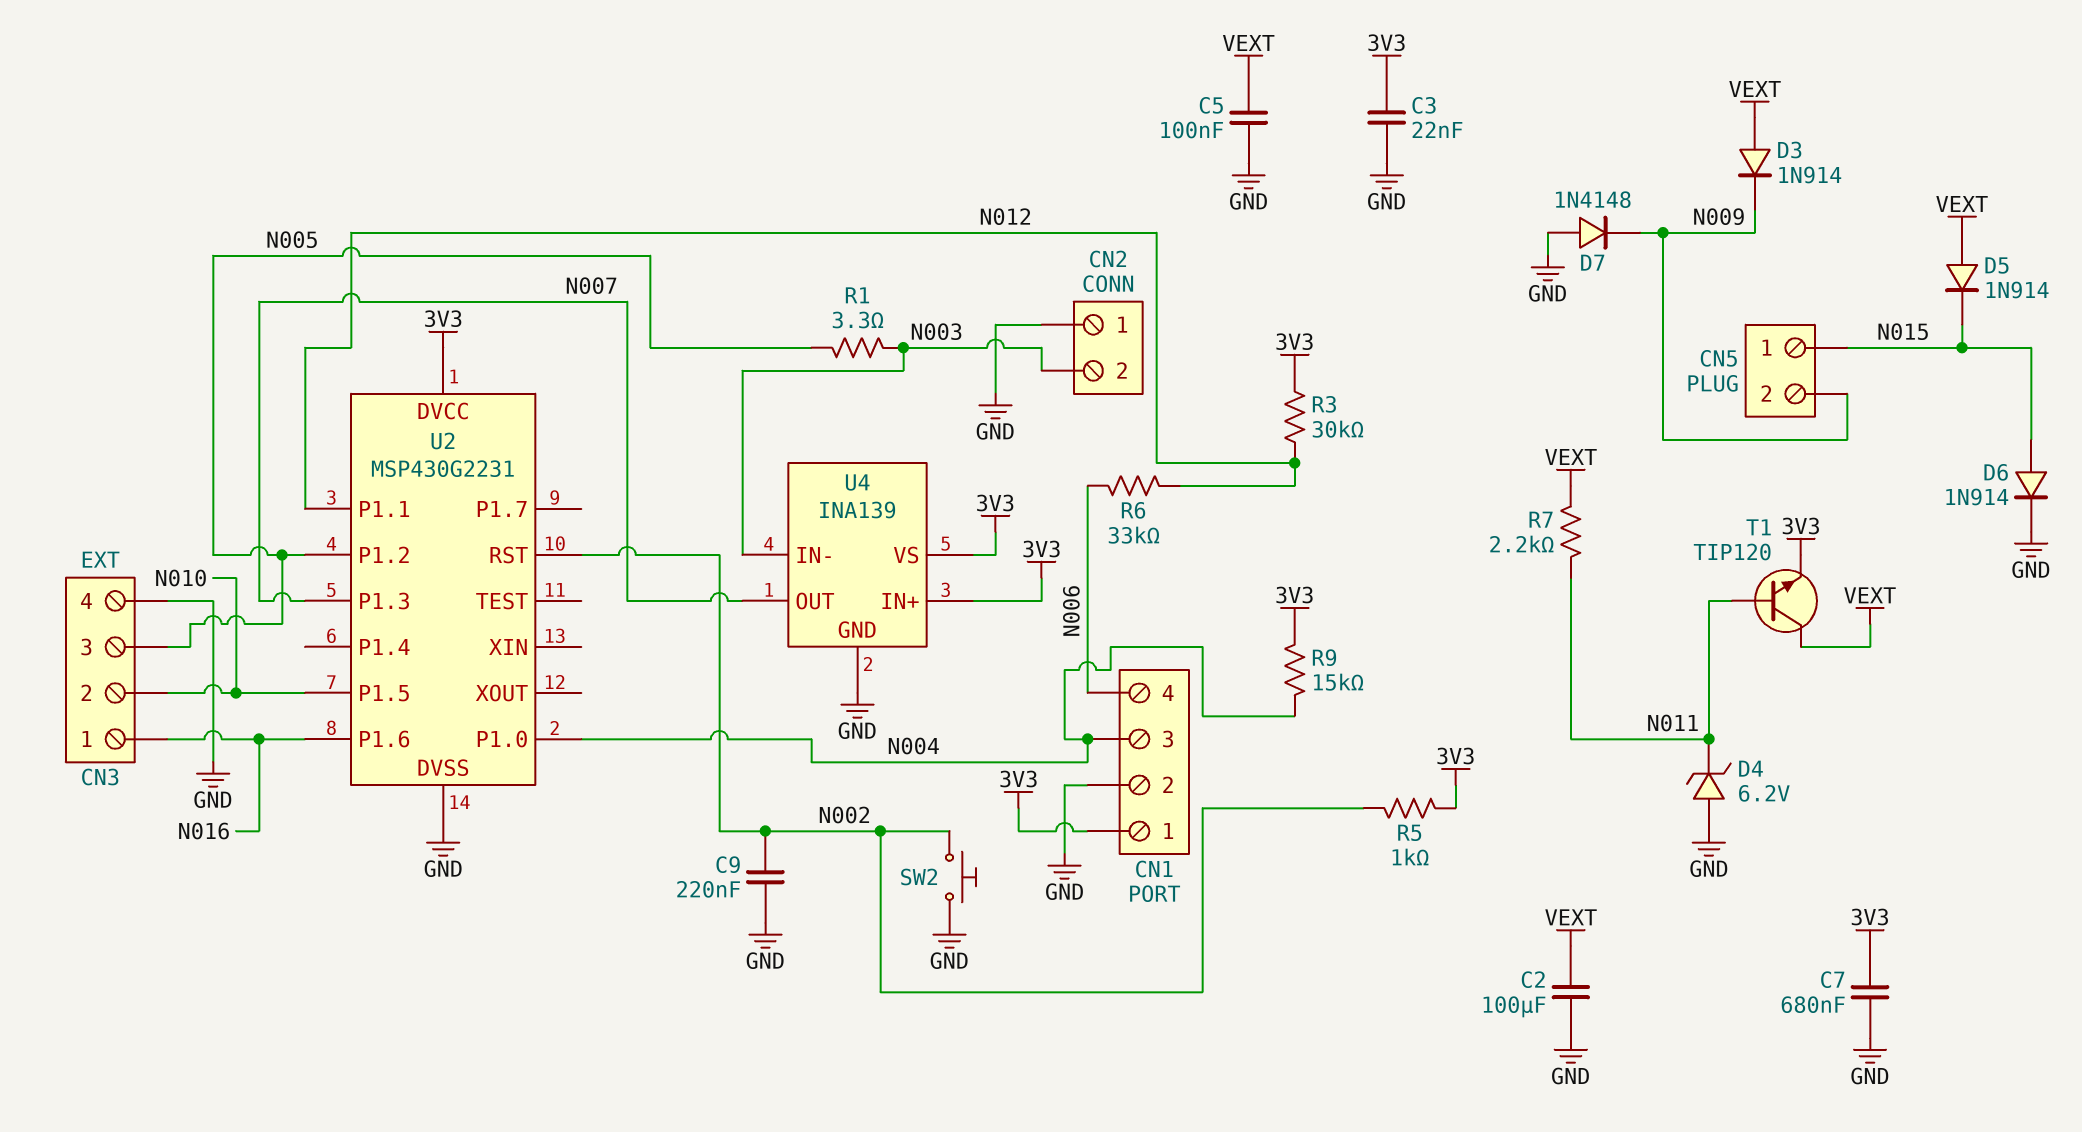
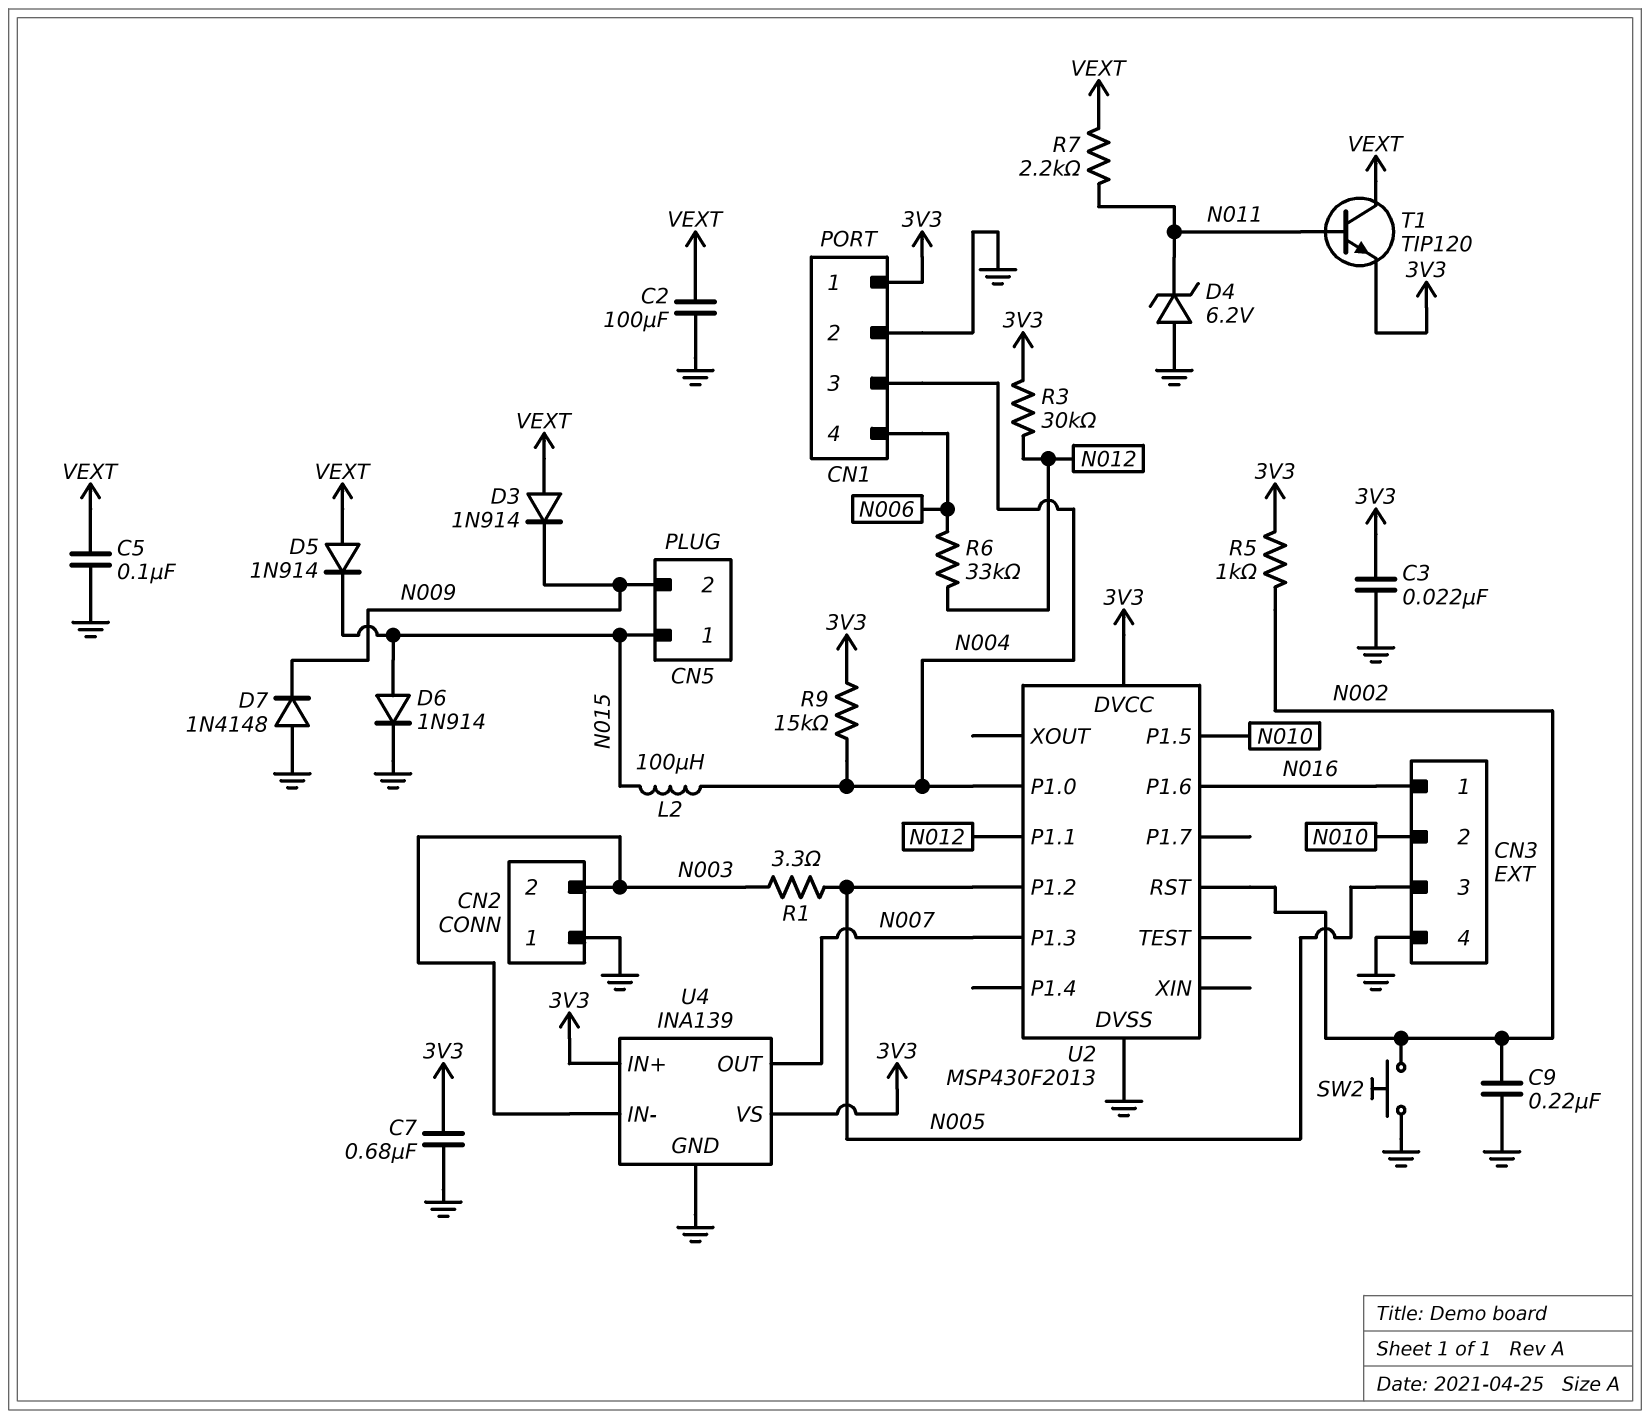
L2: none -> 100uH (N004, N015)
U2: MSP430G2231 -> MSP430F2013

